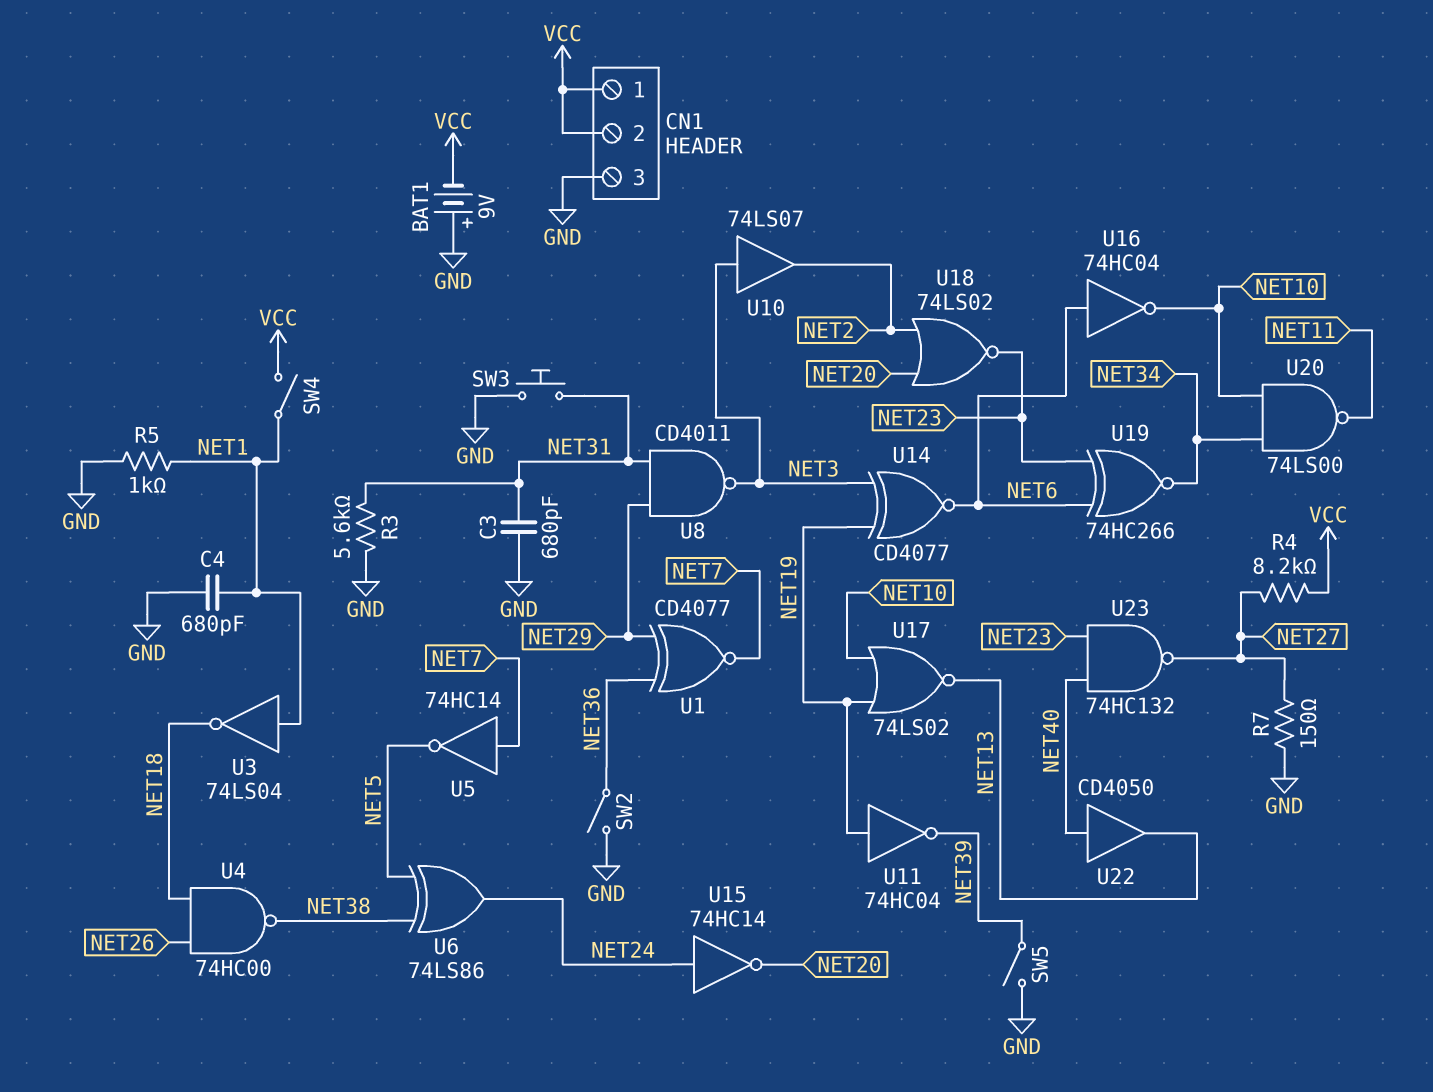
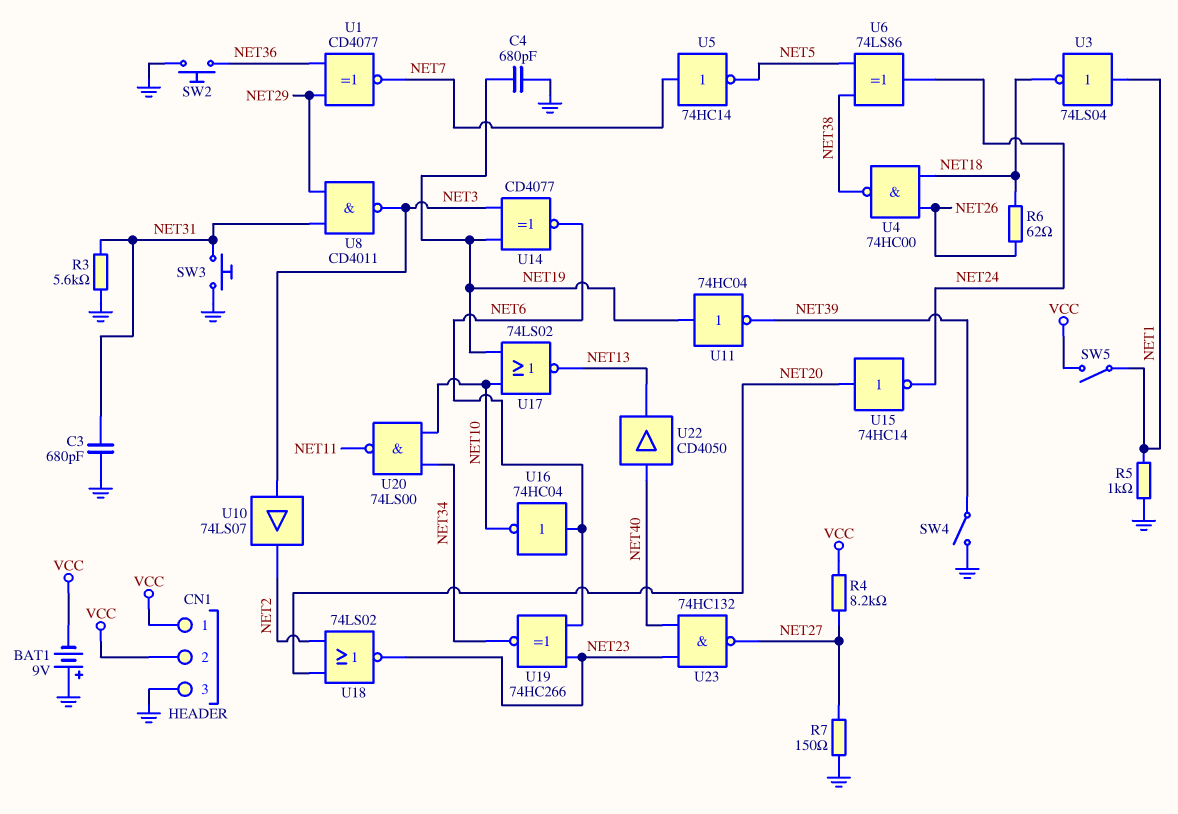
C4: 680pF (GND, NET1) -> 680pF (GND, NET19)
R6: none -> 62 (NET18, NET26)
SW2: switch (GND, NET36) -> button (GND, NET36)
SW4: switch (NET1, VCC) -> switch (GND, NET39)
SW5: switch (GND, NET39) -> switch (NET1, VCC)
U15: NOT 74HC14 (in NET24, out NET20) -> NOT 74HC14 (in NET20, out NET24)

